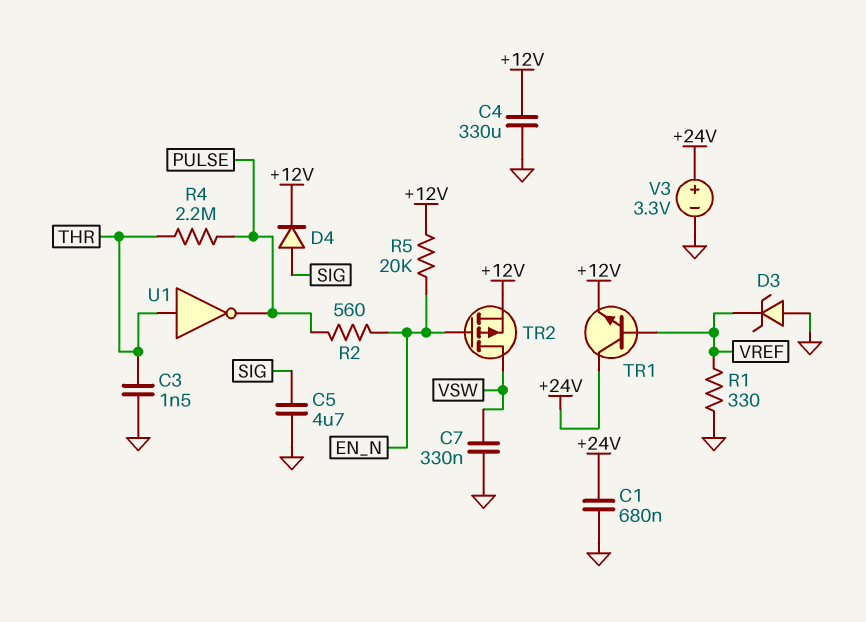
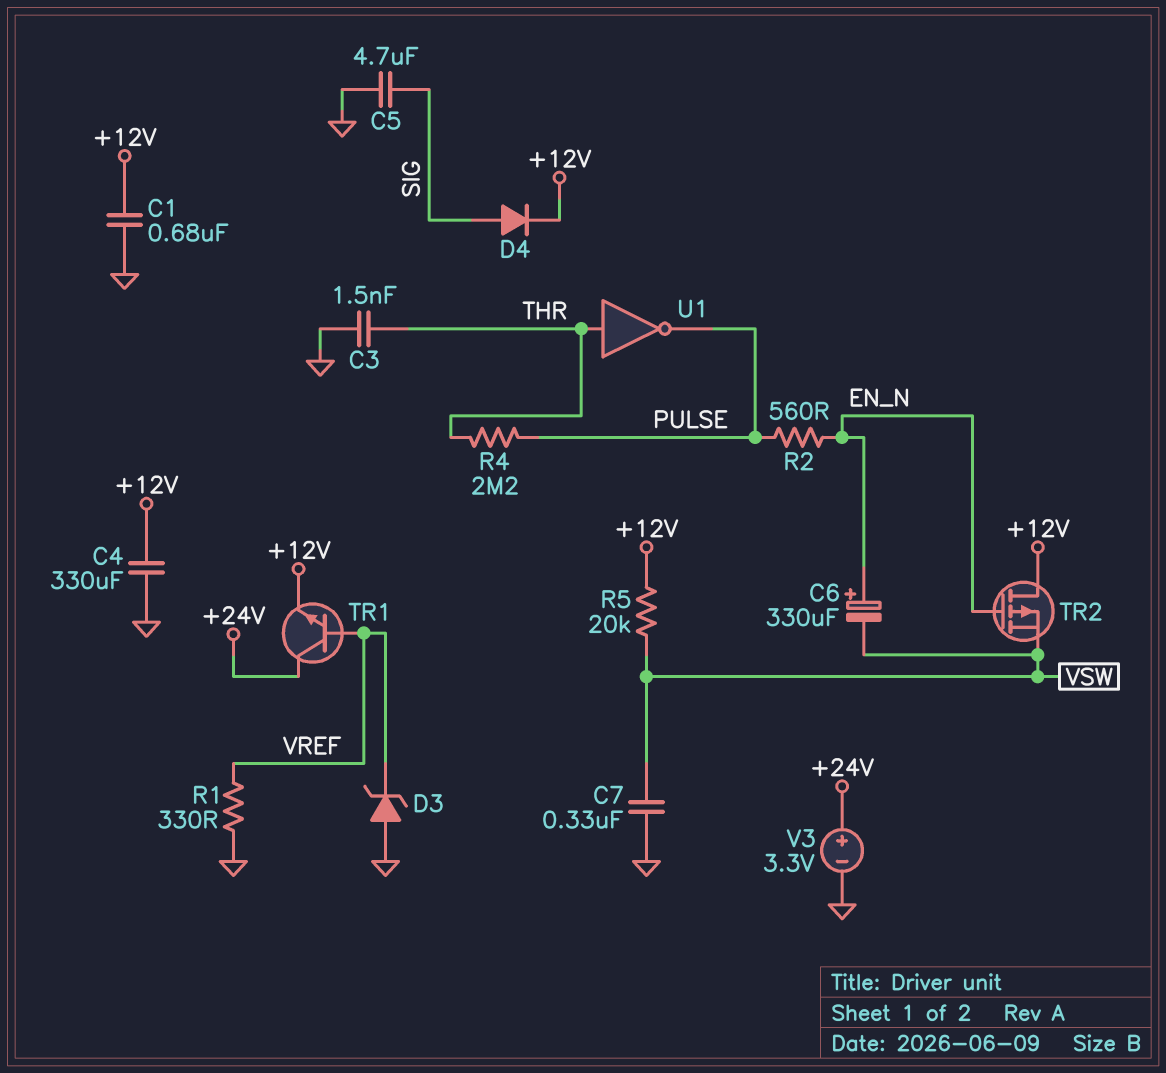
C1: 680nF (+24V, GND) -> 680nF (+12V, GND)
C6: none -> 330uF (plus EN_N, minus VSW)
R5: 20k (+12V, EN_N) -> 20k (+12V, VSW)
TR2: PMOS (G EN_N, D VSW, S +12V) -> PMOS (G EN_N, D +12V, S VSW)

